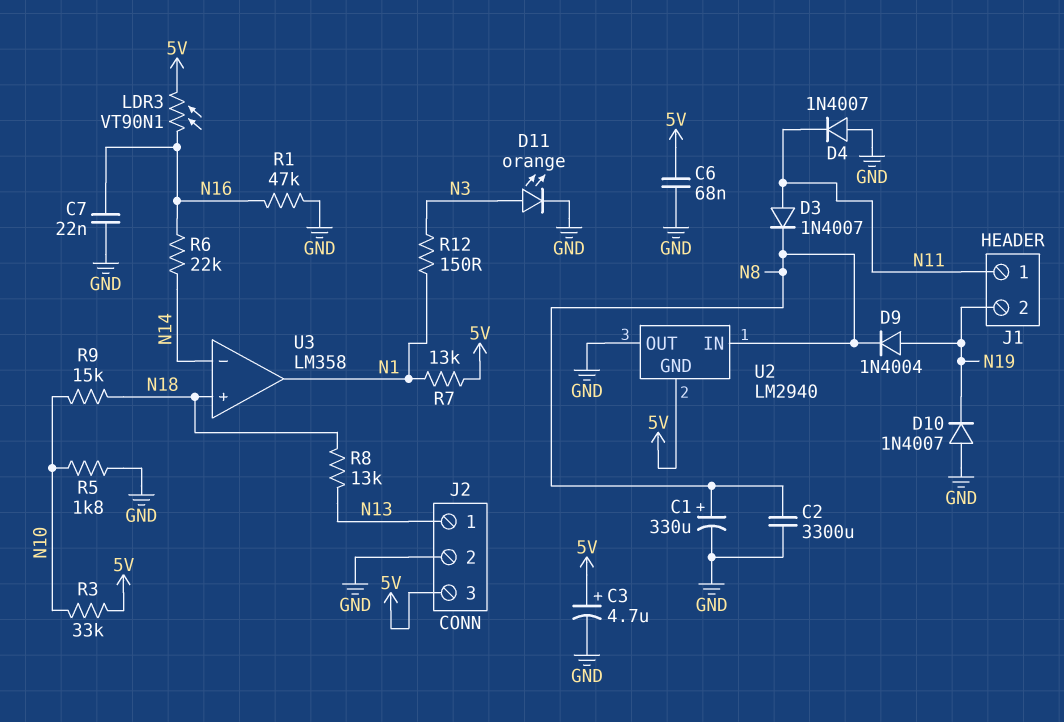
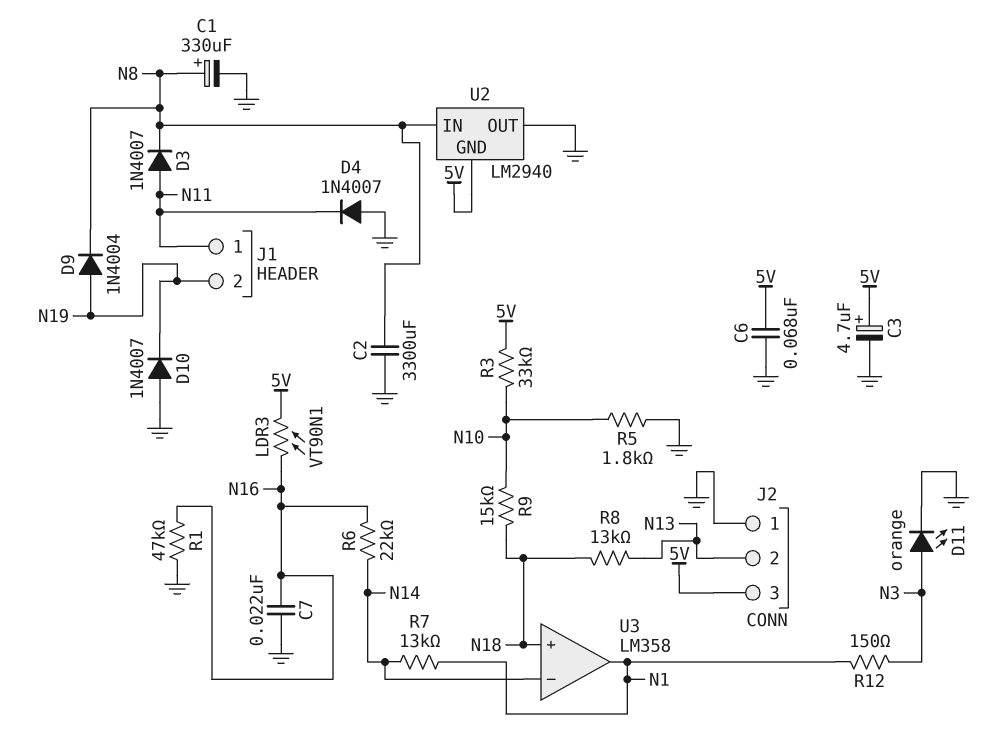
J2 pin 1: N13 -> GND
J2 pin 2: GND -> N13
R7: 13k (5V, N1) -> 13k (N1, N14)

